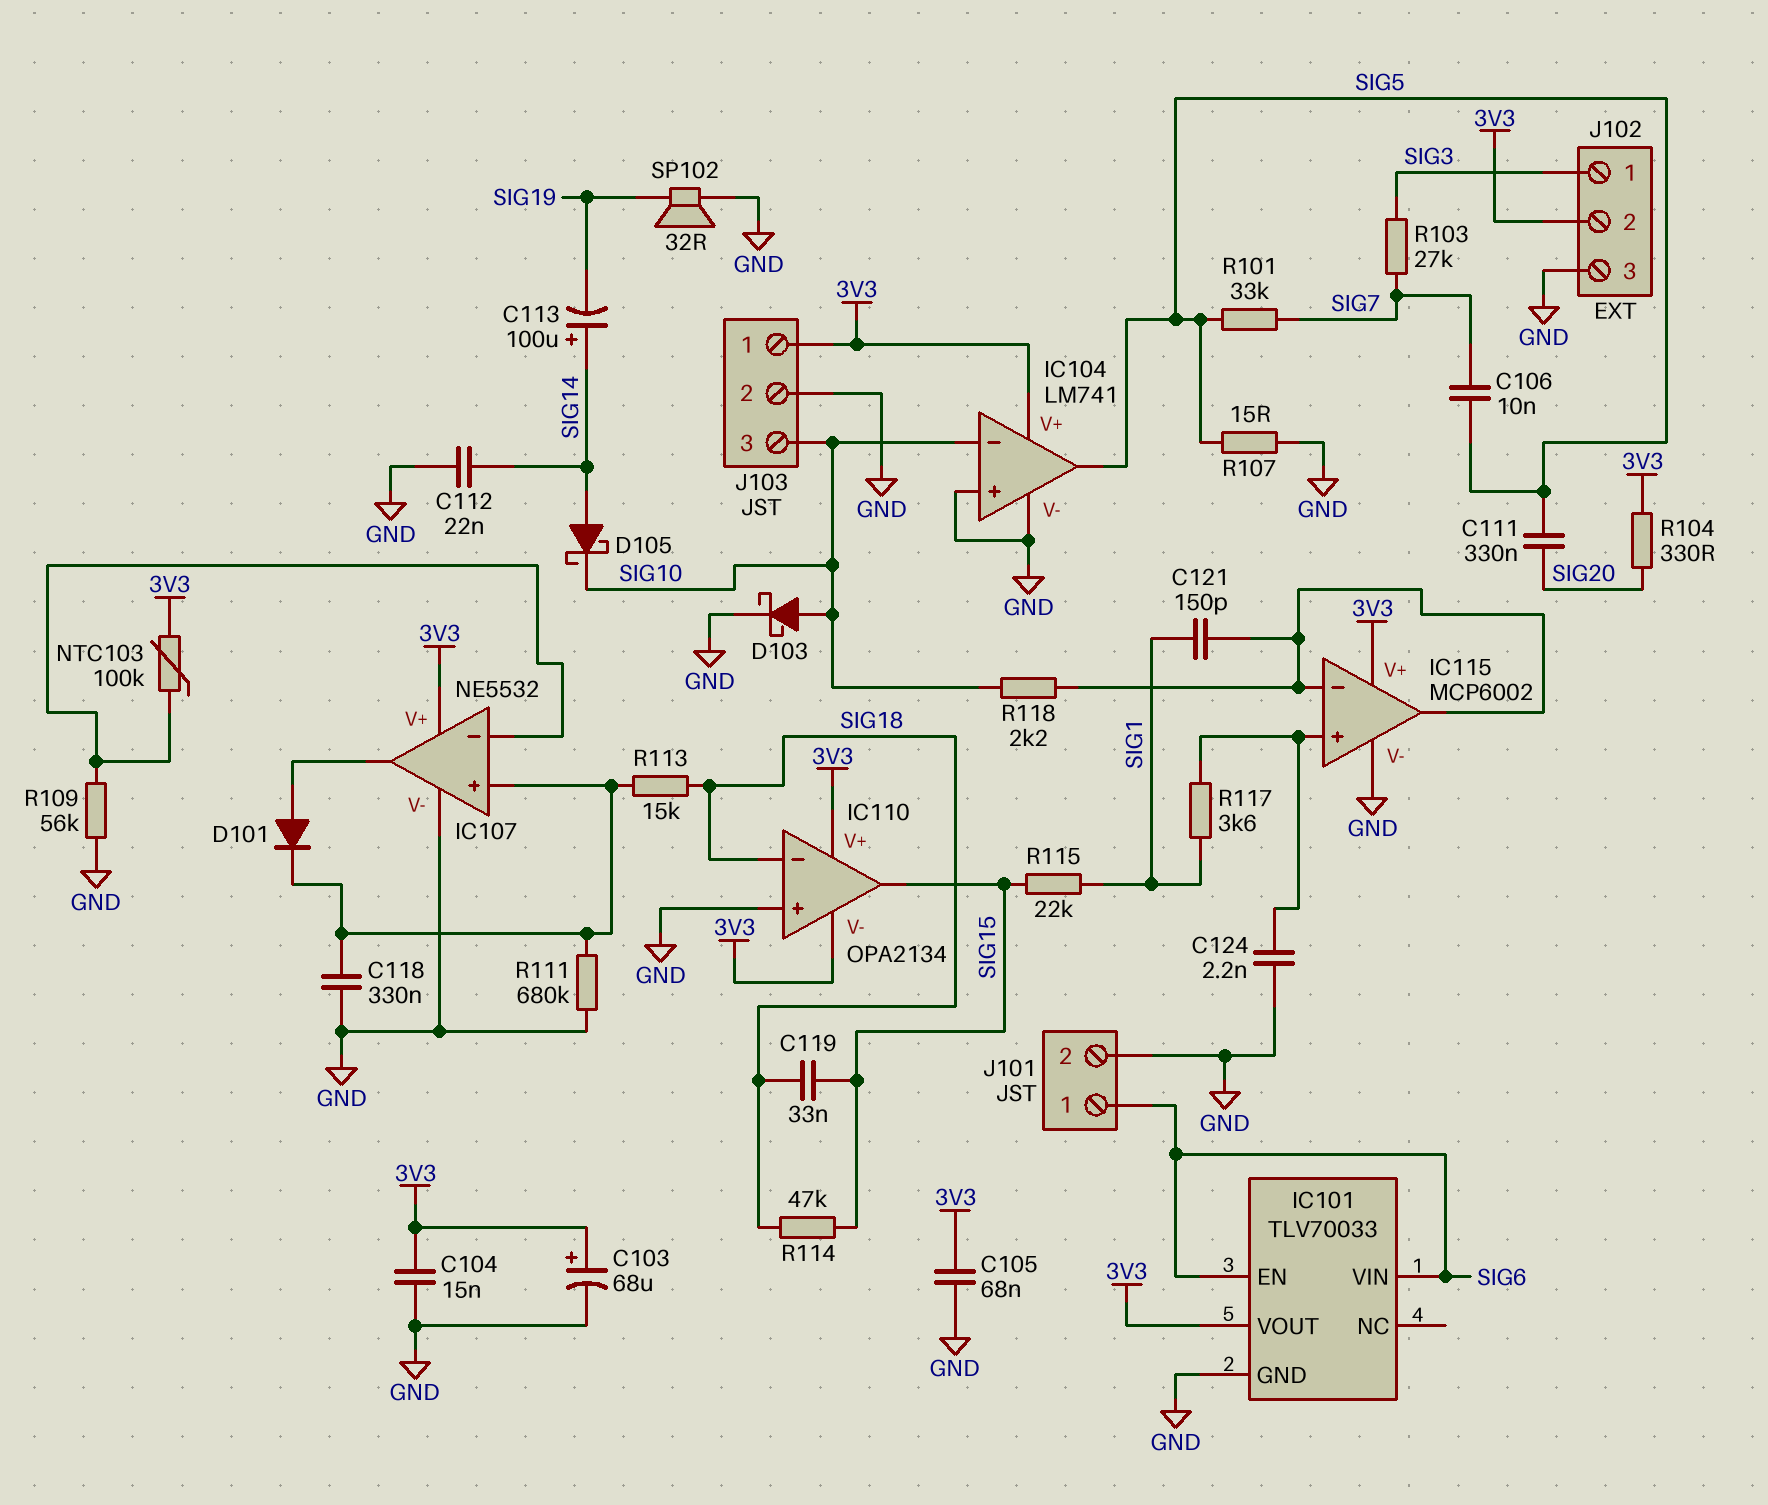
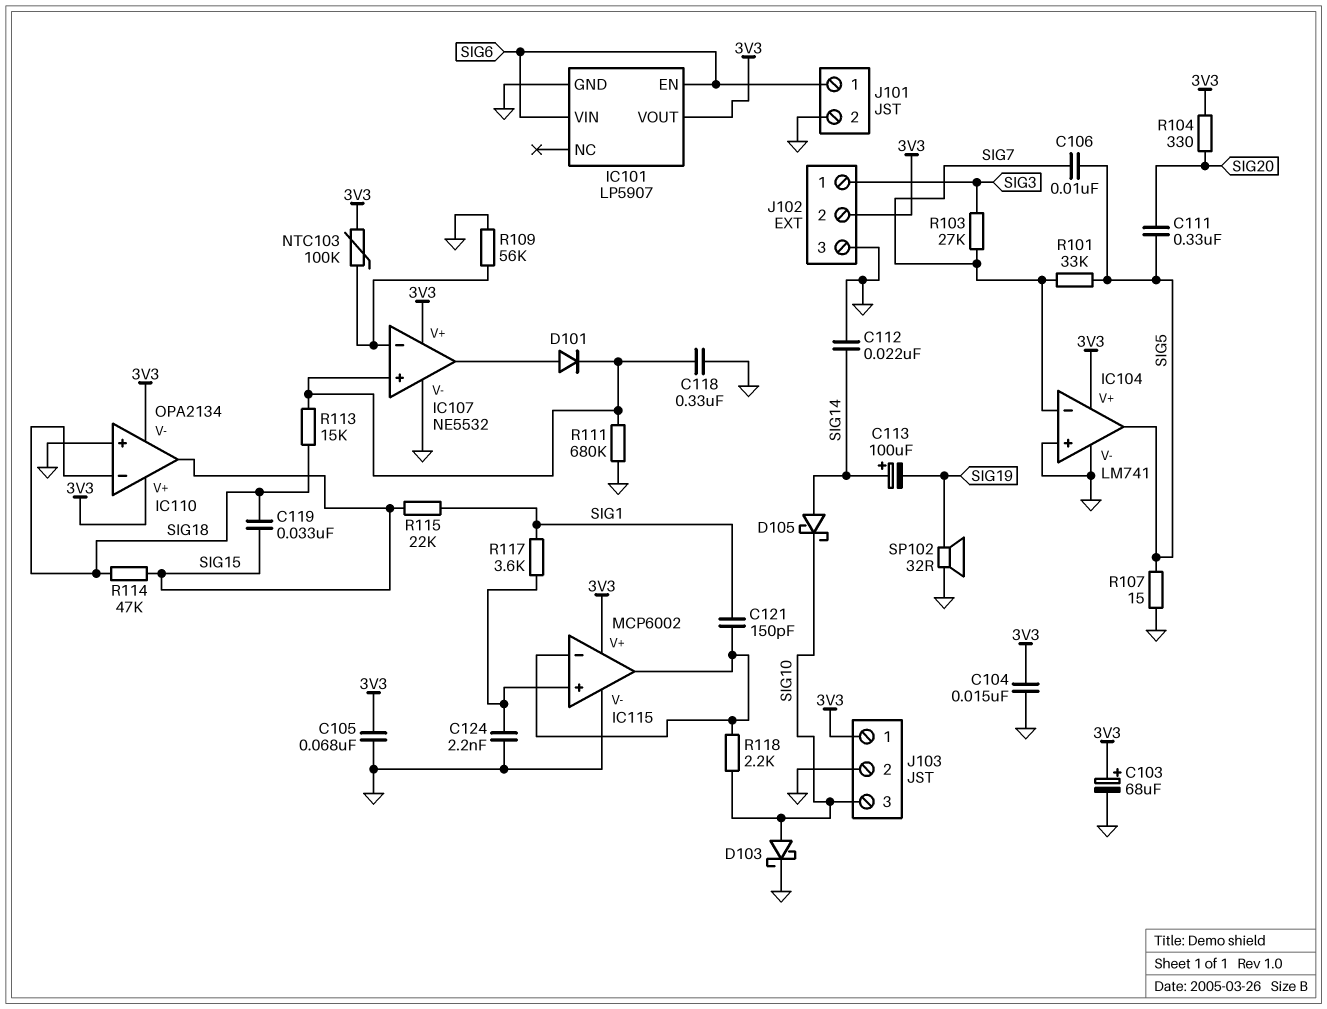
IC101: TLV70033 -> LP5907
IC104 pin in-: SIG10 -> SIG7

